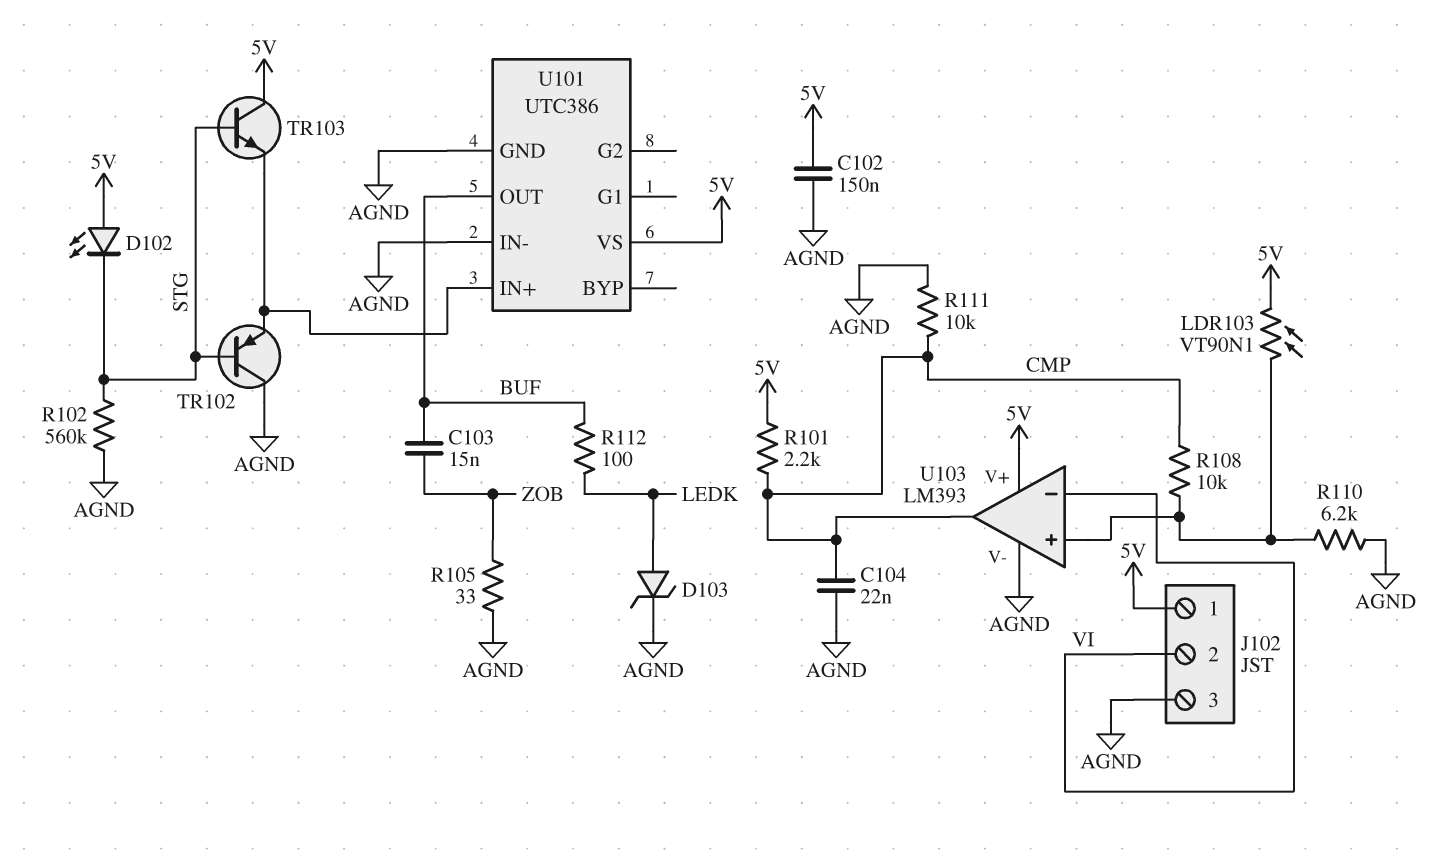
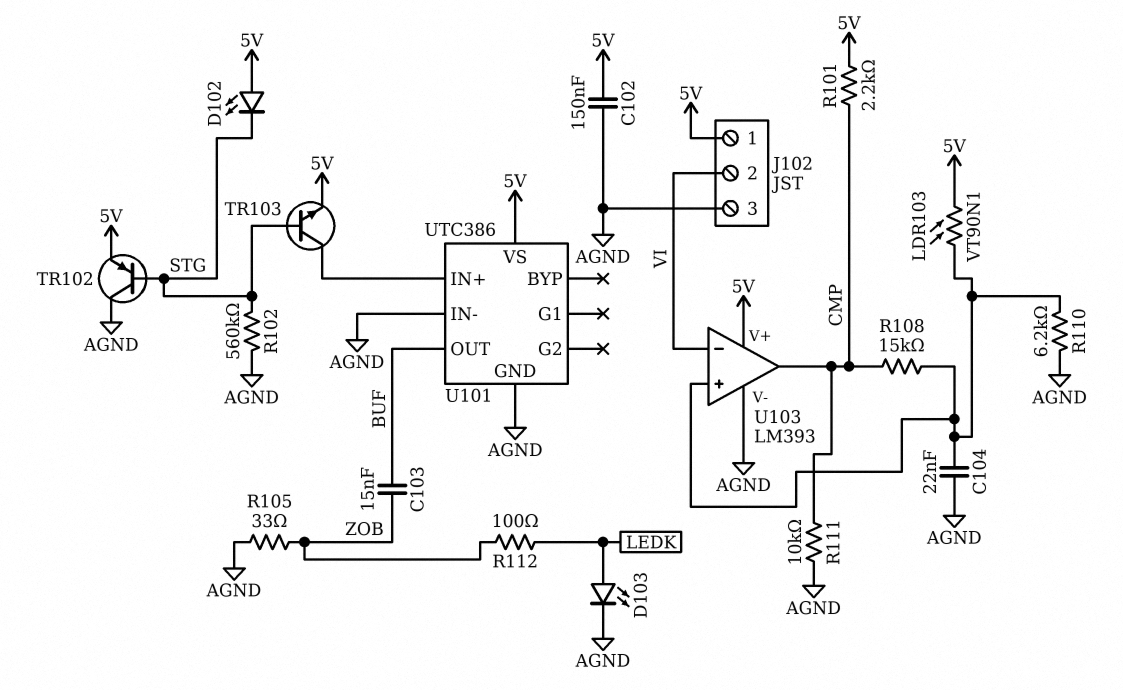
C104: 22nF (AGND, CMP) -> 22nF (AGND, U103/in+)
D103: zener (A LEDK, K AGND) -> LED (A LEDK, K AGND)
R108: 10k (CMP, U103/in+) -> 15k (CMP, U103/in+)
R112: 100 (BUF, LEDK) -> 100 (LEDK, ZOB)
TR102: PNP (B STG, C AGND, E U101/IN+) -> PNP (B STG, C AGND, E 5V)
TR103: NPN (B STG, C 5V, E U101/IN+) -> NPN (B STG, C U101/IN+, E 5V)

